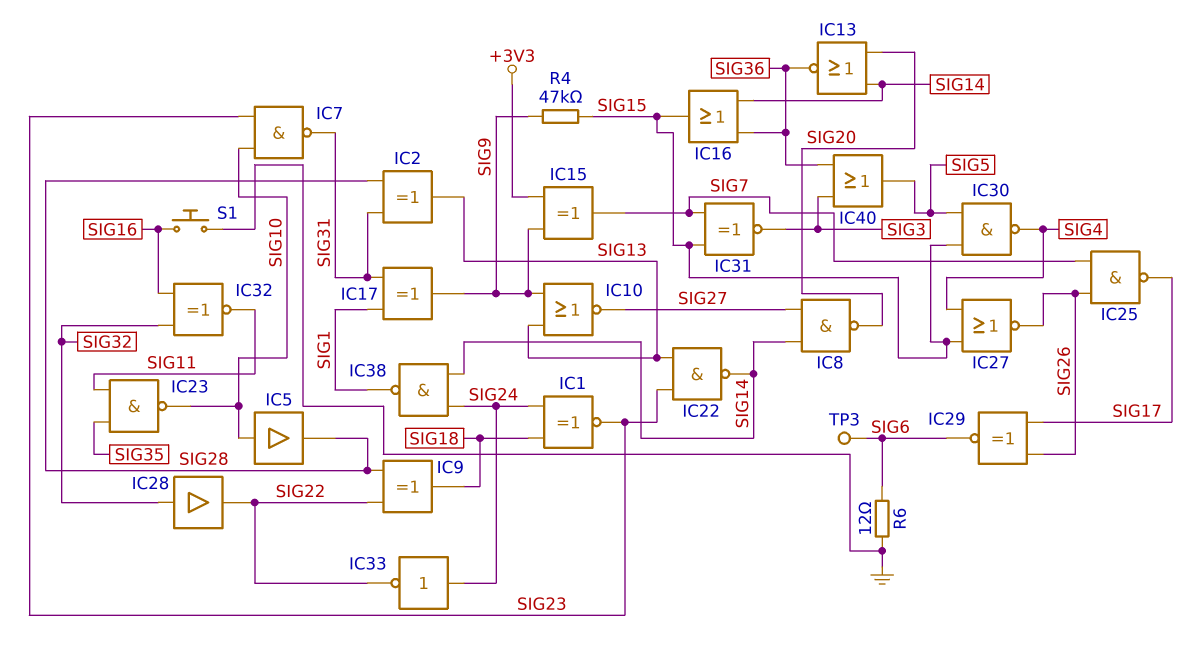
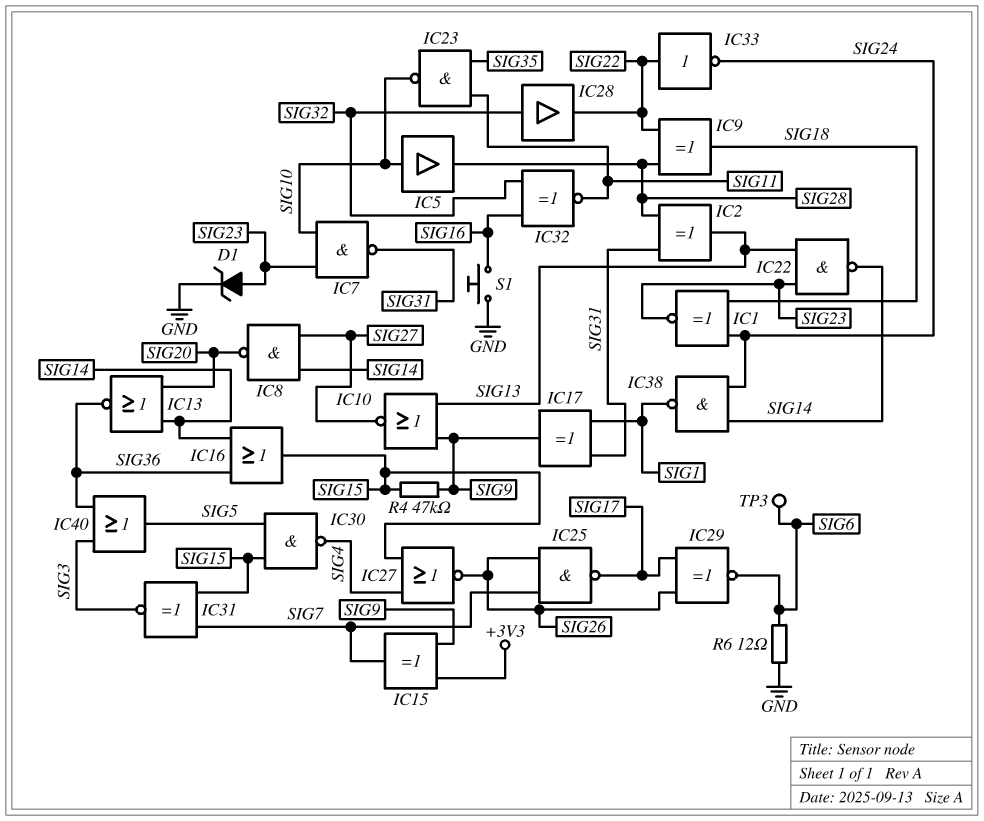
D1: none -> zener (A SIG23, K GND)
IC33: NOT (in SIG24, out SIG22) -> NOT (in SIG22, out SIG24)

